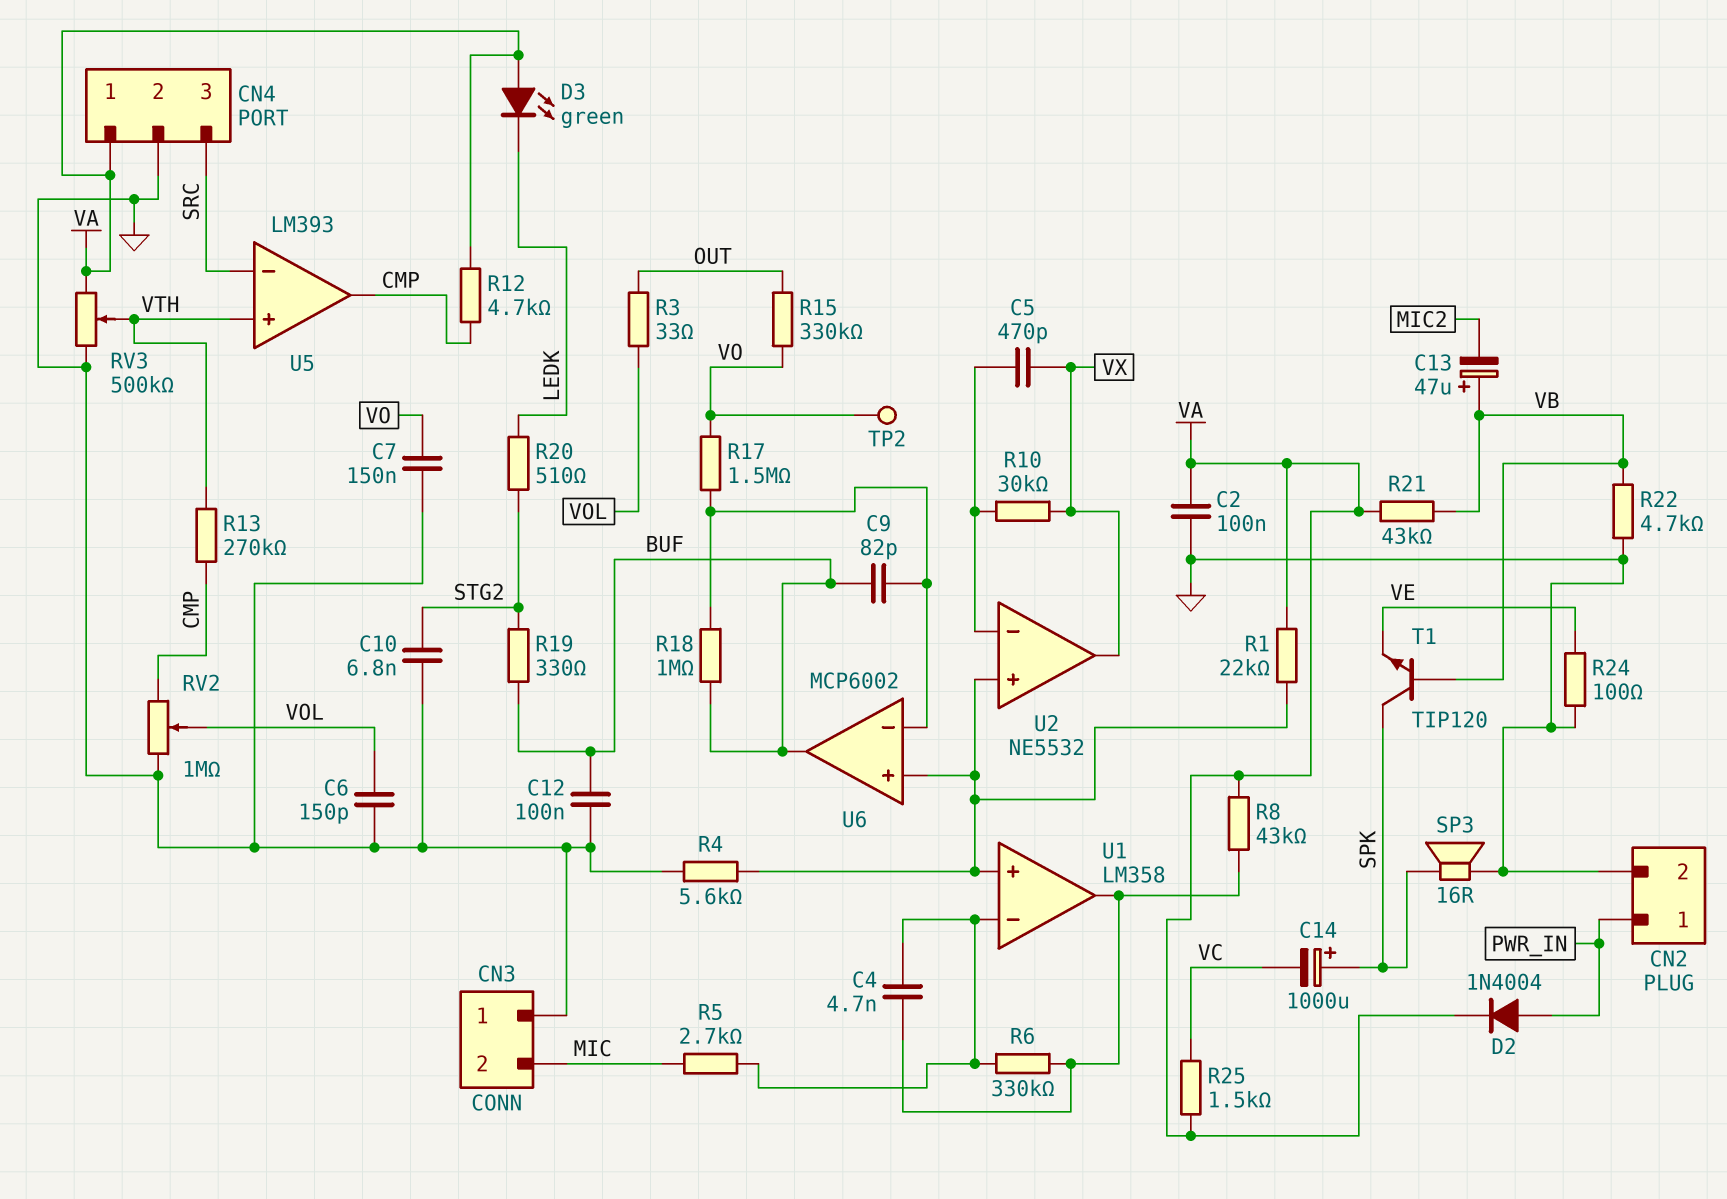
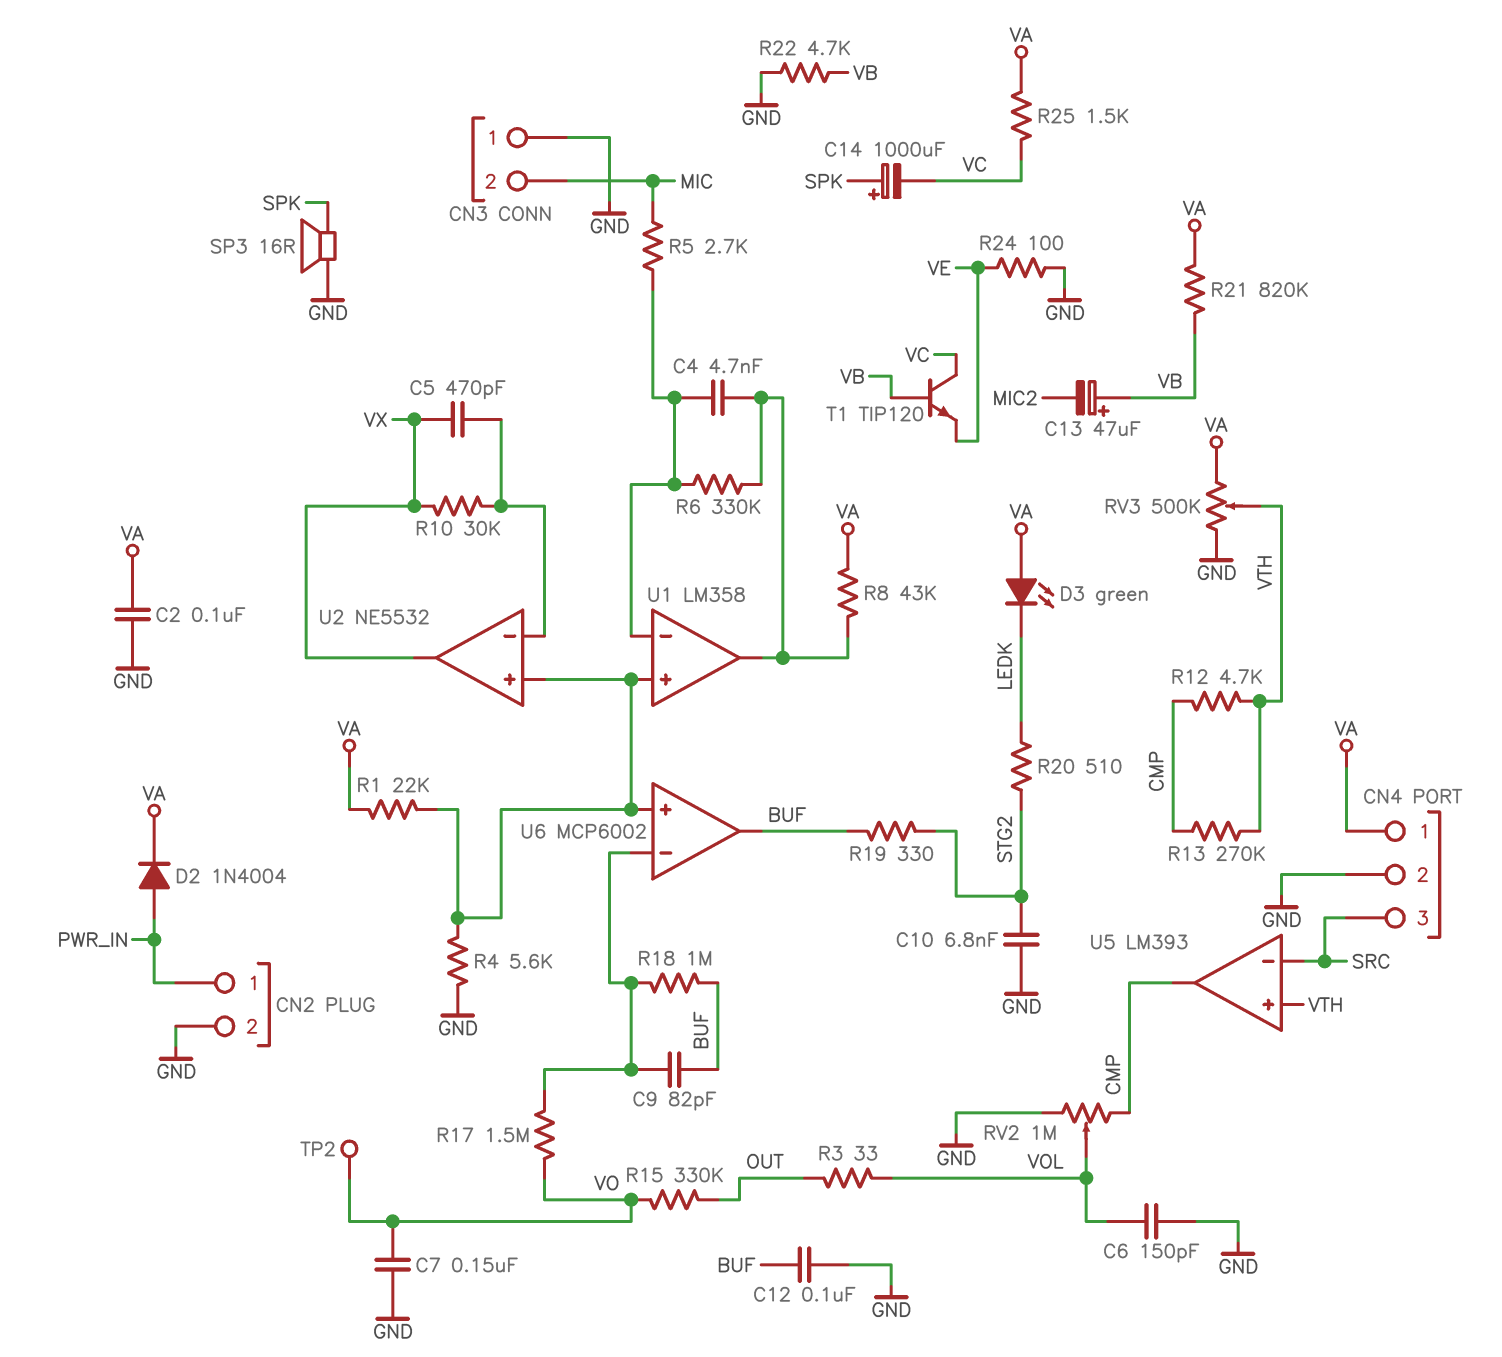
R12: 4.7k (CMP, VA) -> 4.7k (CMP, VTH)
R21: 43k (VA, VB) -> 820k (VA, VB)
T1: NPN TIP120 (B VB, C SPK, E VE) -> NPN TIP120 (B VB, C VC, E VE)

